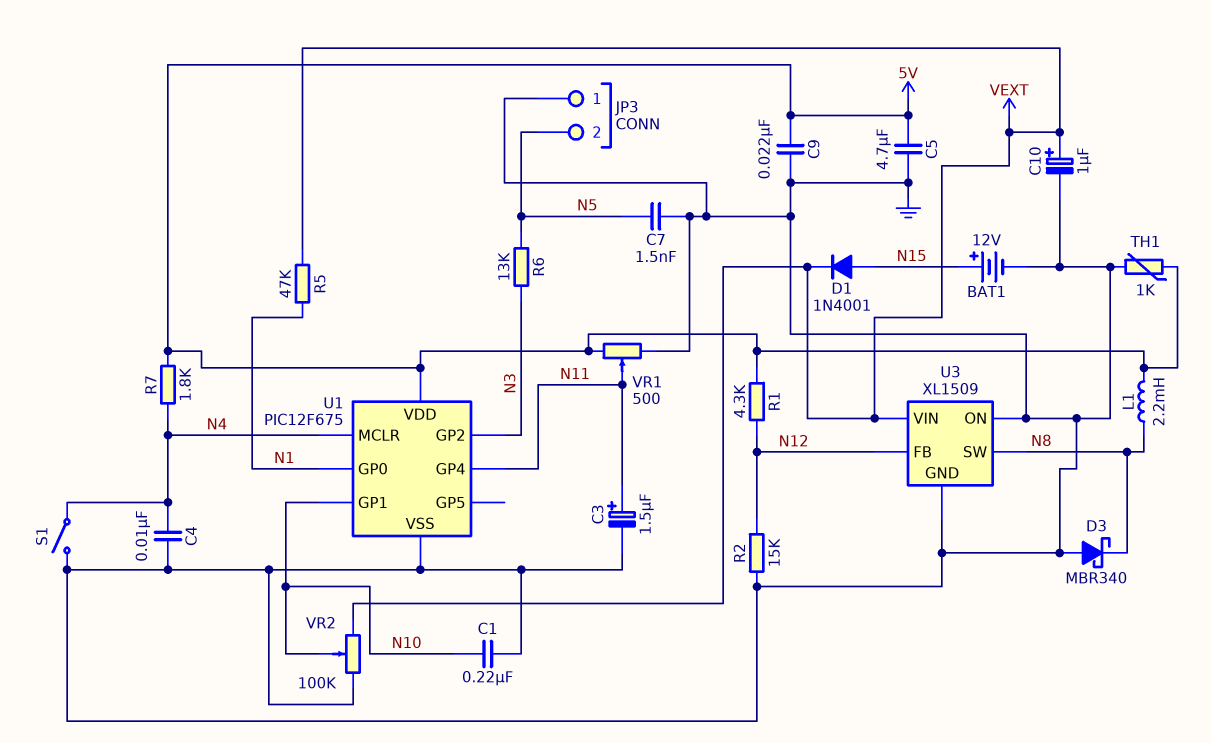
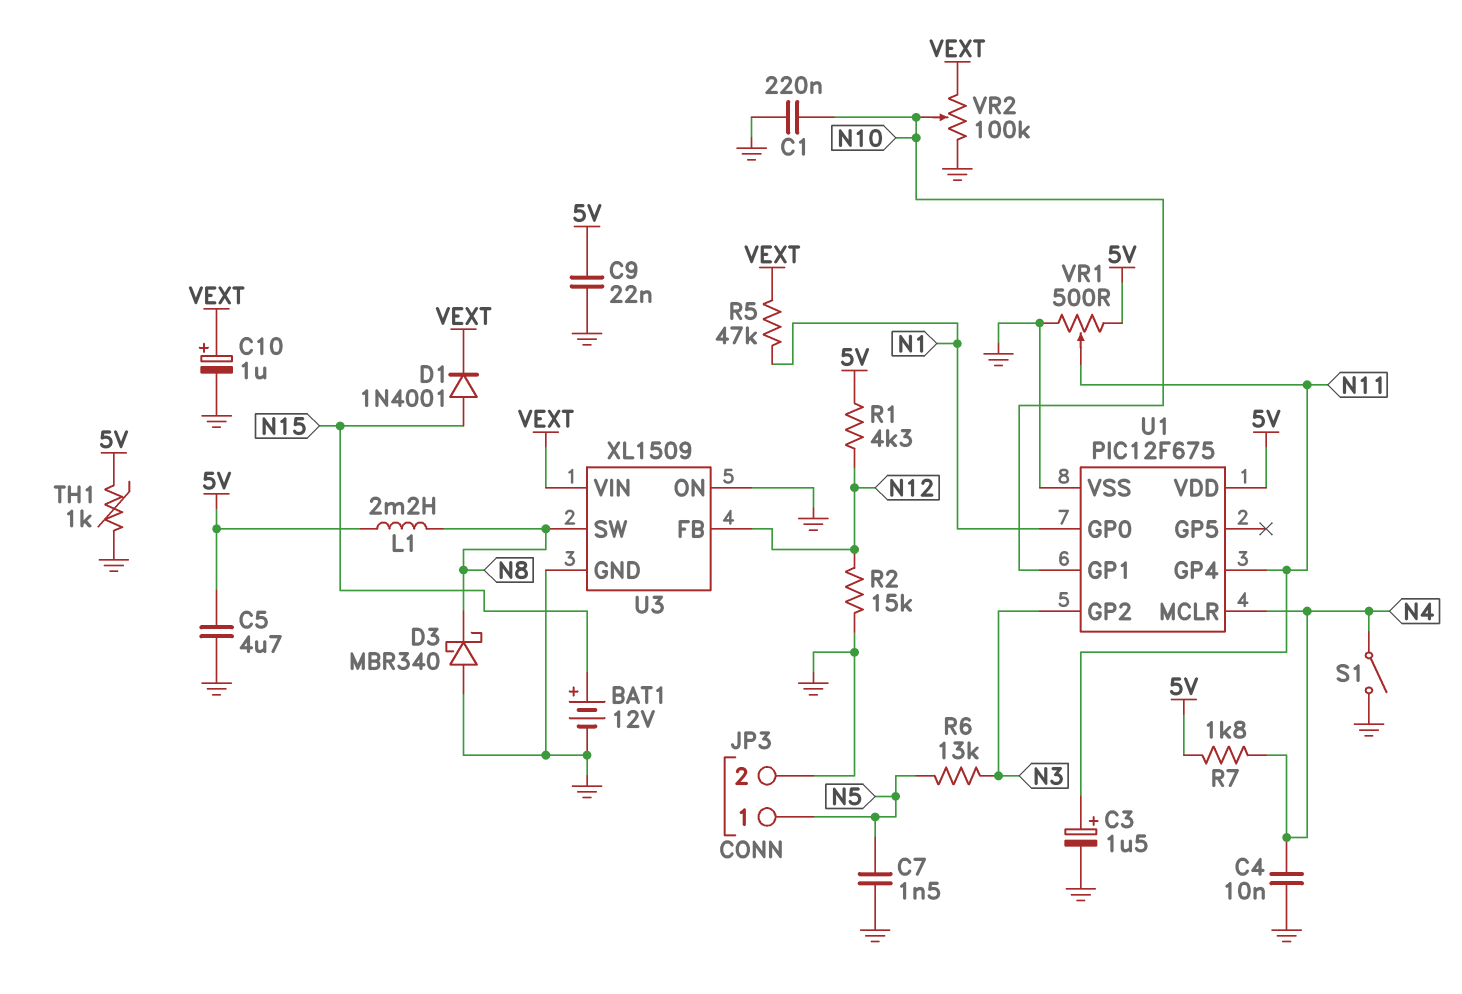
JP3 pin 1: GND -> N5
JP3 pin 2: N5 -> GND

